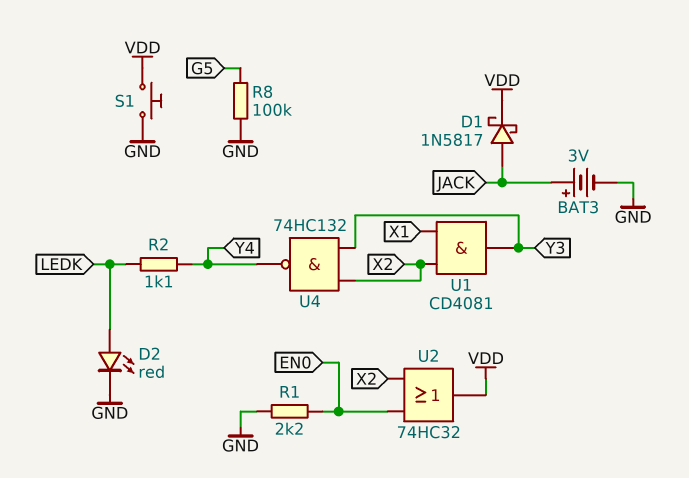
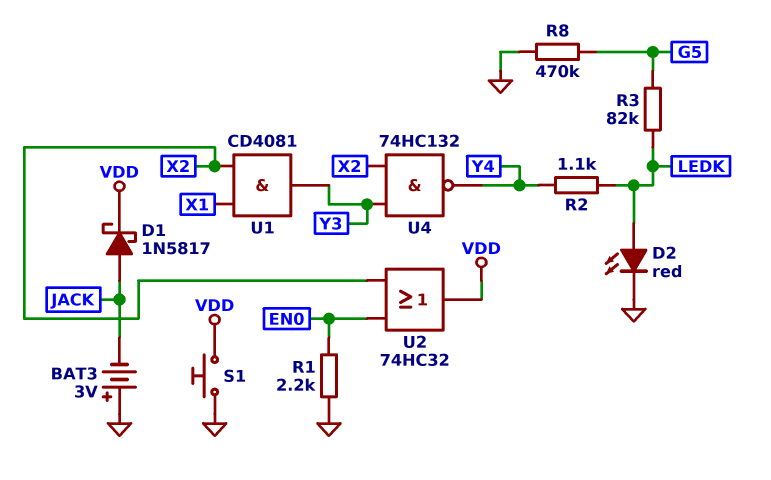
BAT3: 3V (plus JACK, minus GND) -> 3V (plus GND, minus JACK)
R3: none -> 82k (G5, LEDK)
R8: 100k (G5, GND) -> 470k (G5, GND)

